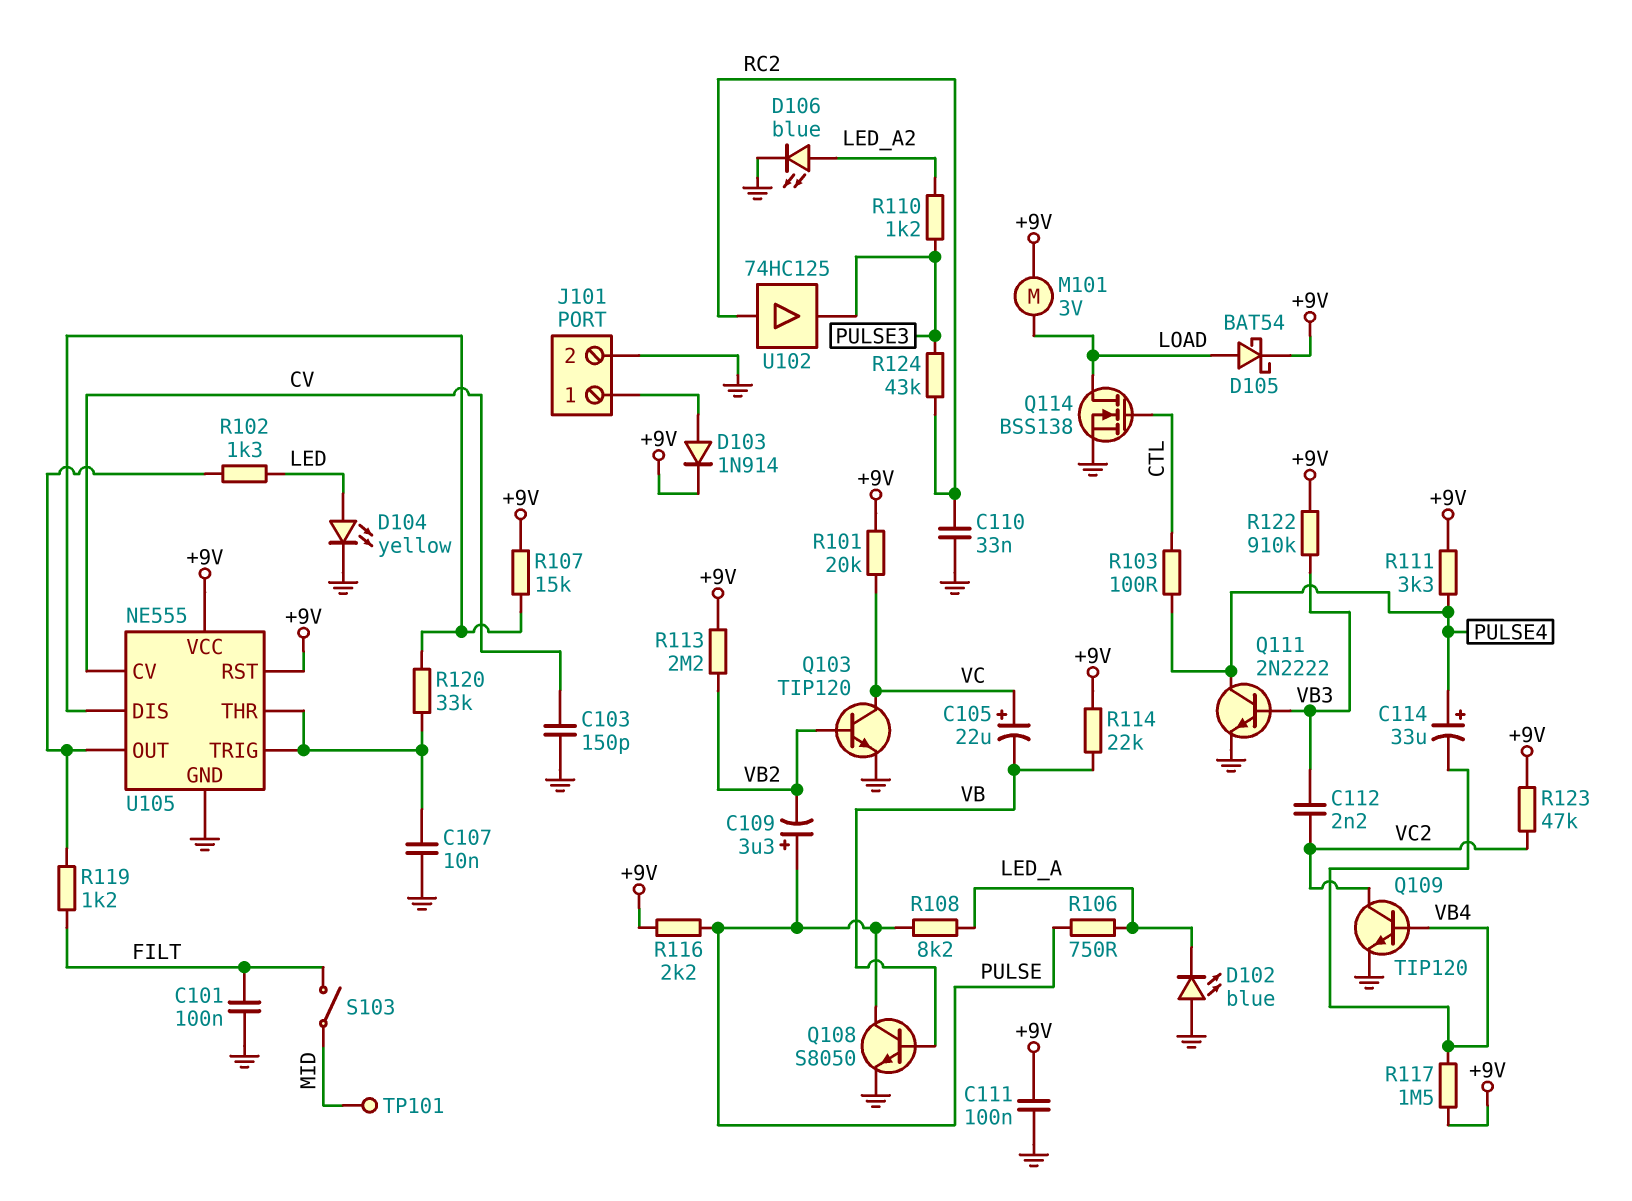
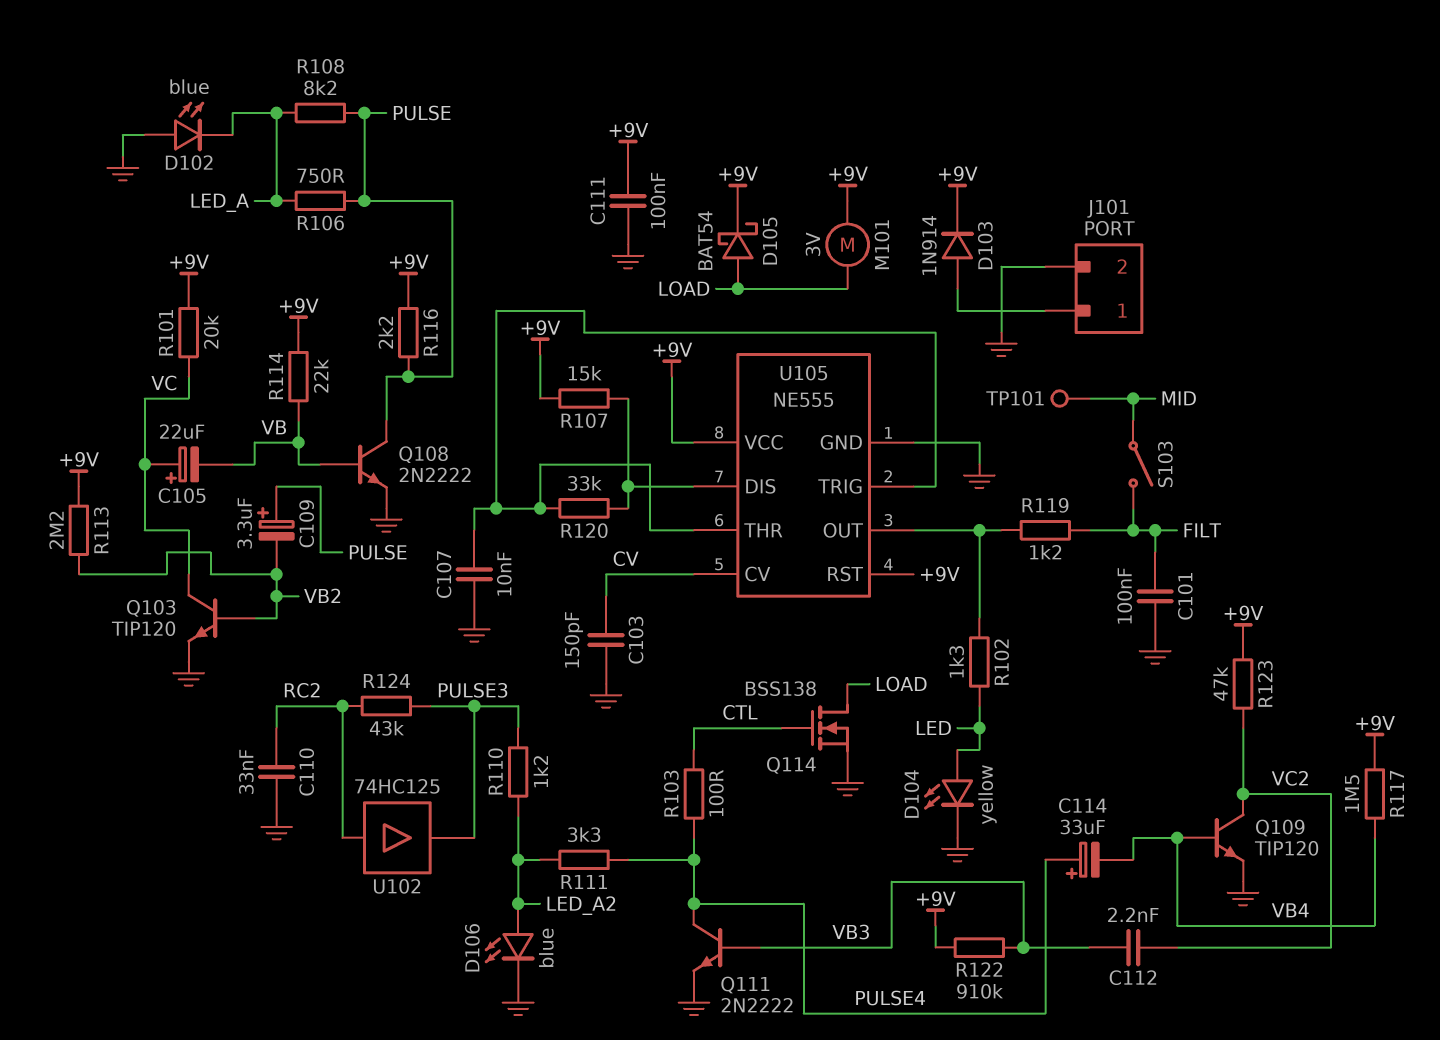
Q108: NPN S8050 (B VB, C PULSE, E GND) -> NPN 2N2222 (B VB, C PULSE, E GND)
R111: 3.3k (+9V, PULSE4) -> 3.3k (LED_A2, PULSE4)

